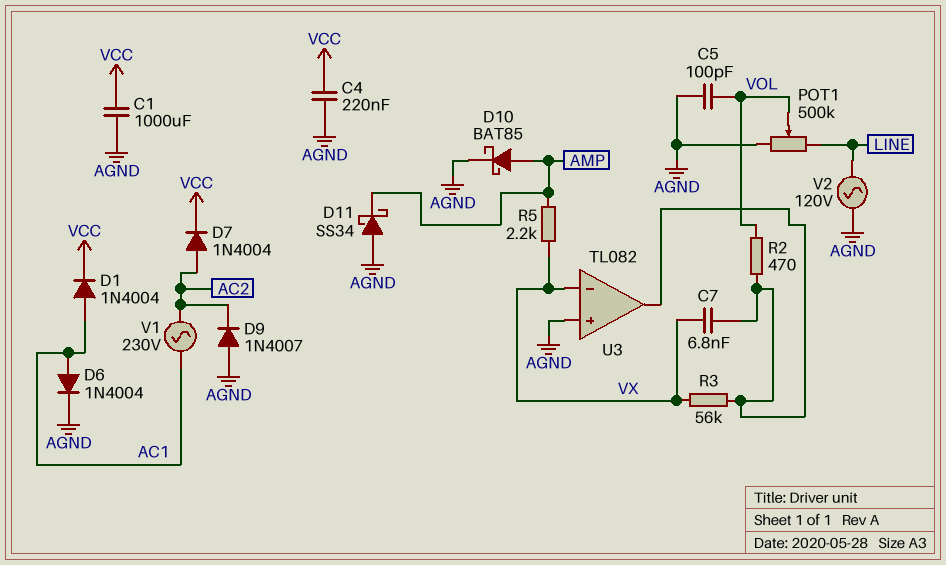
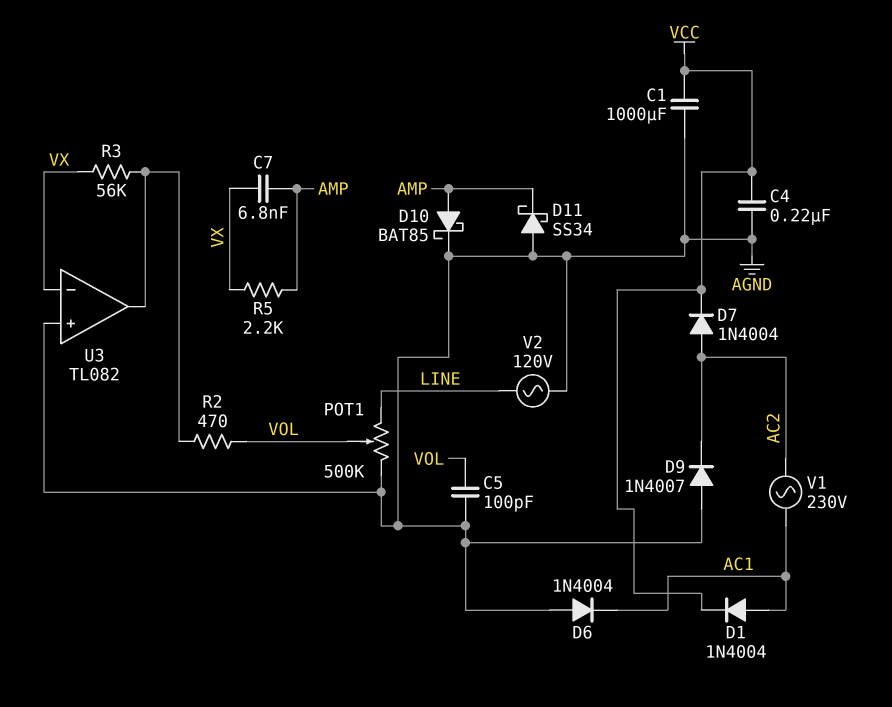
C7: 6.8nF (U3/out, VX) -> 6.8nF (AMP, VX)
D6: diode 1N4004 (A AC1, K AGND) -> diode 1N4004 (A AGND, K AC1)

